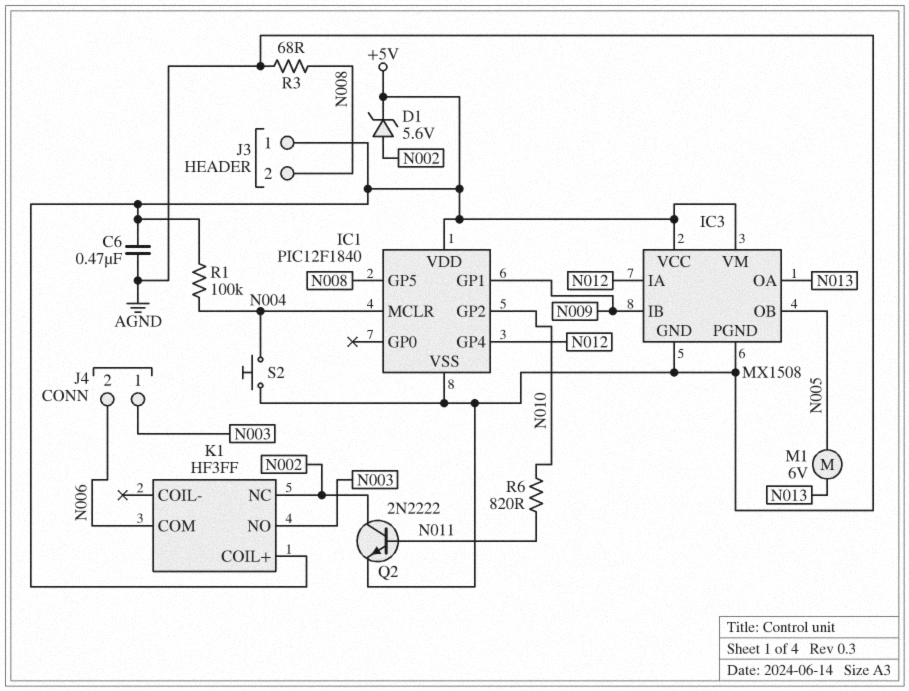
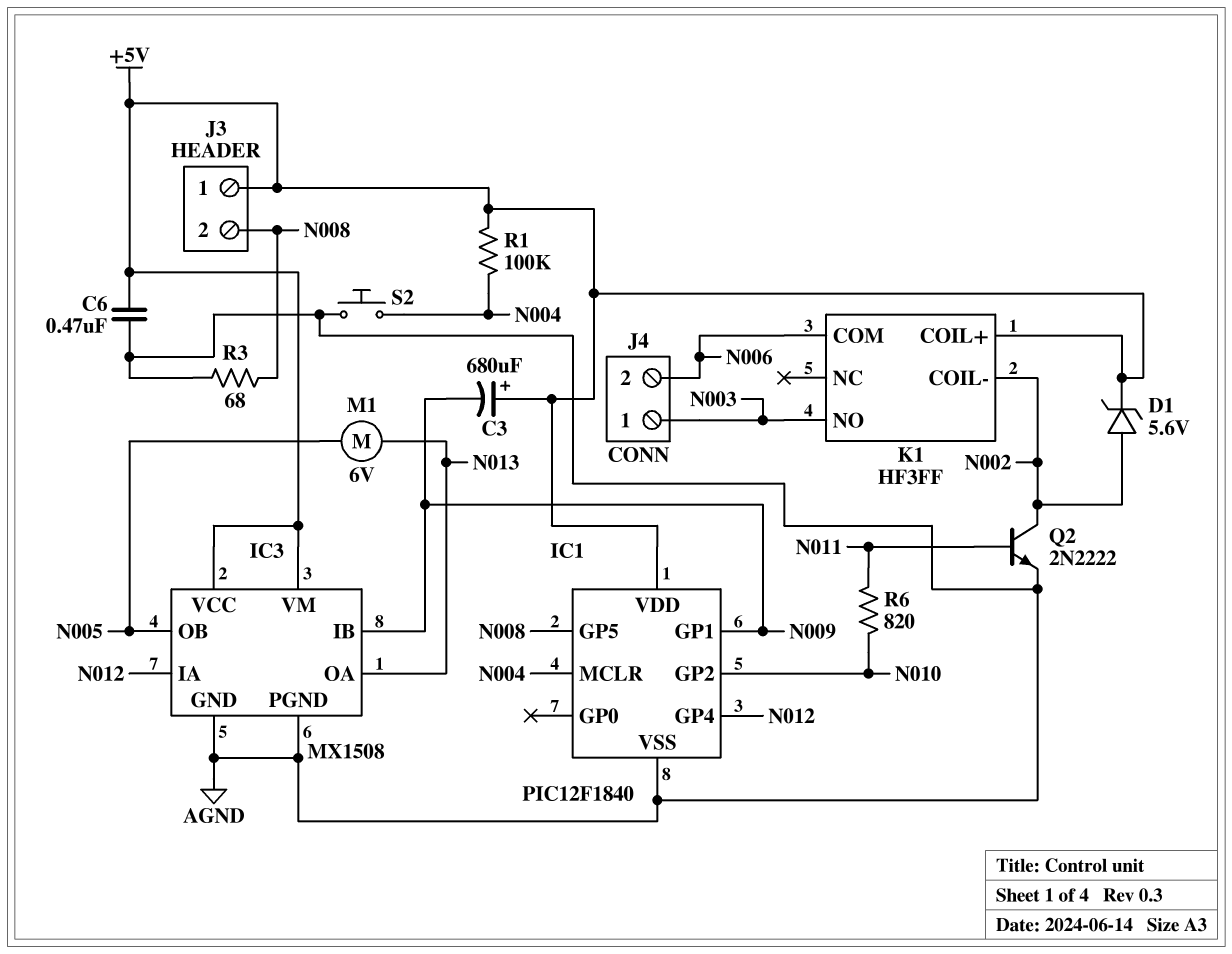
C3: none -> 680uF (plus +5V, minus N009)
K1 pin COIL-: none -> N002
K1 pin NC: N002 -> none

